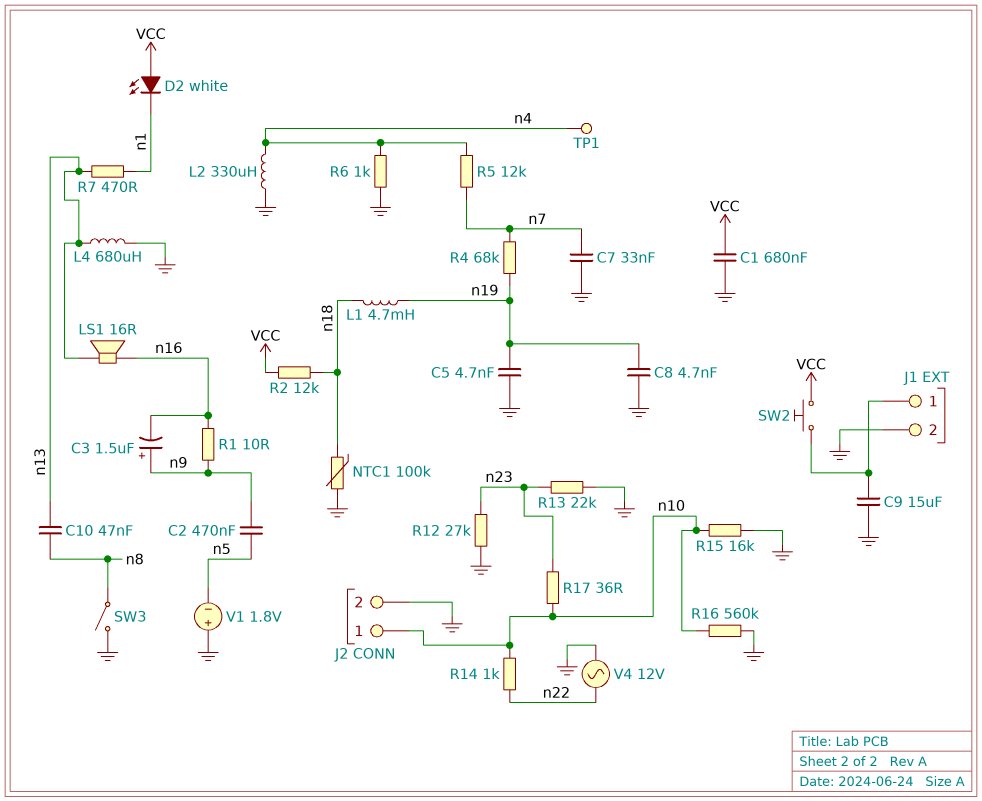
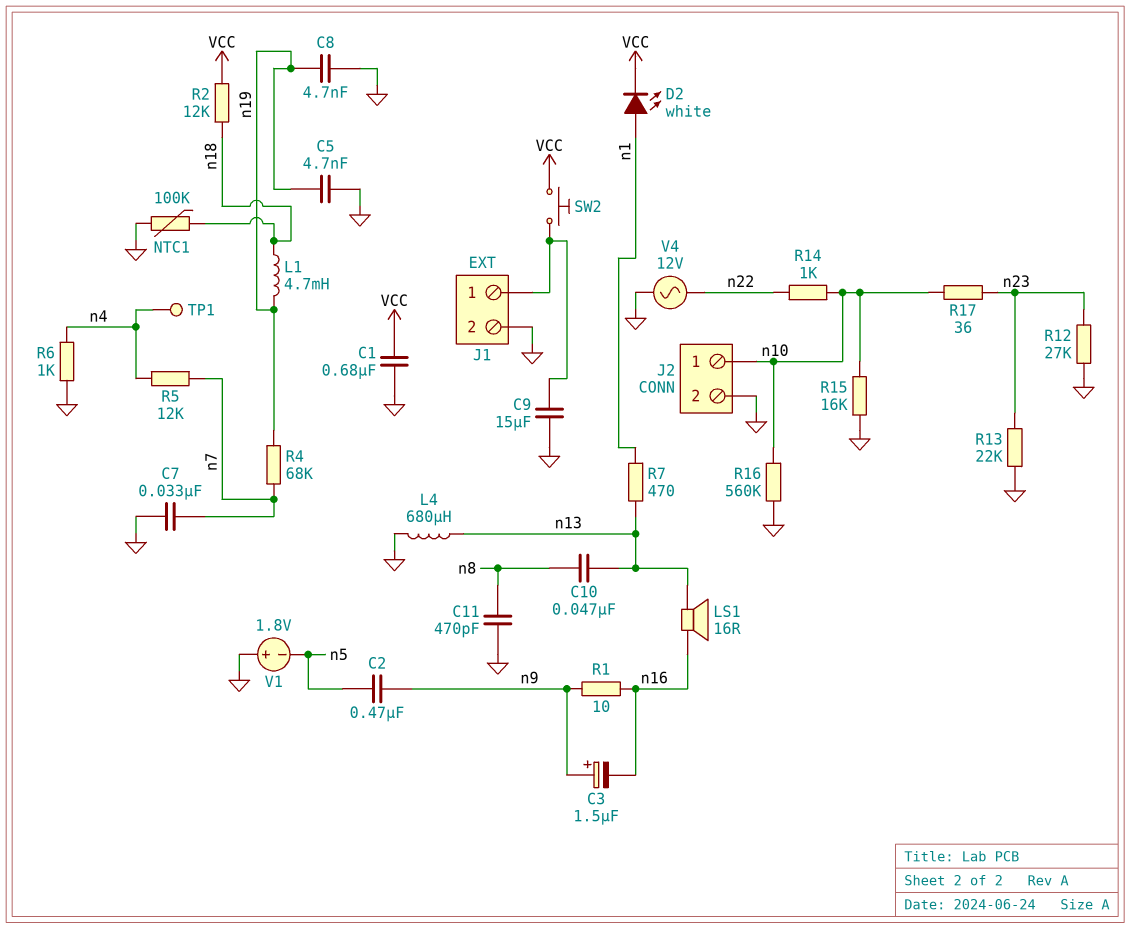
C11: none -> 470pF (GND, n8)
D2: LED white (A VCC, K n1) -> LED white (A n1, K VCC)
L2: 330uH (GND, n4) -> none
SW3: switch (GND, n8) -> none

